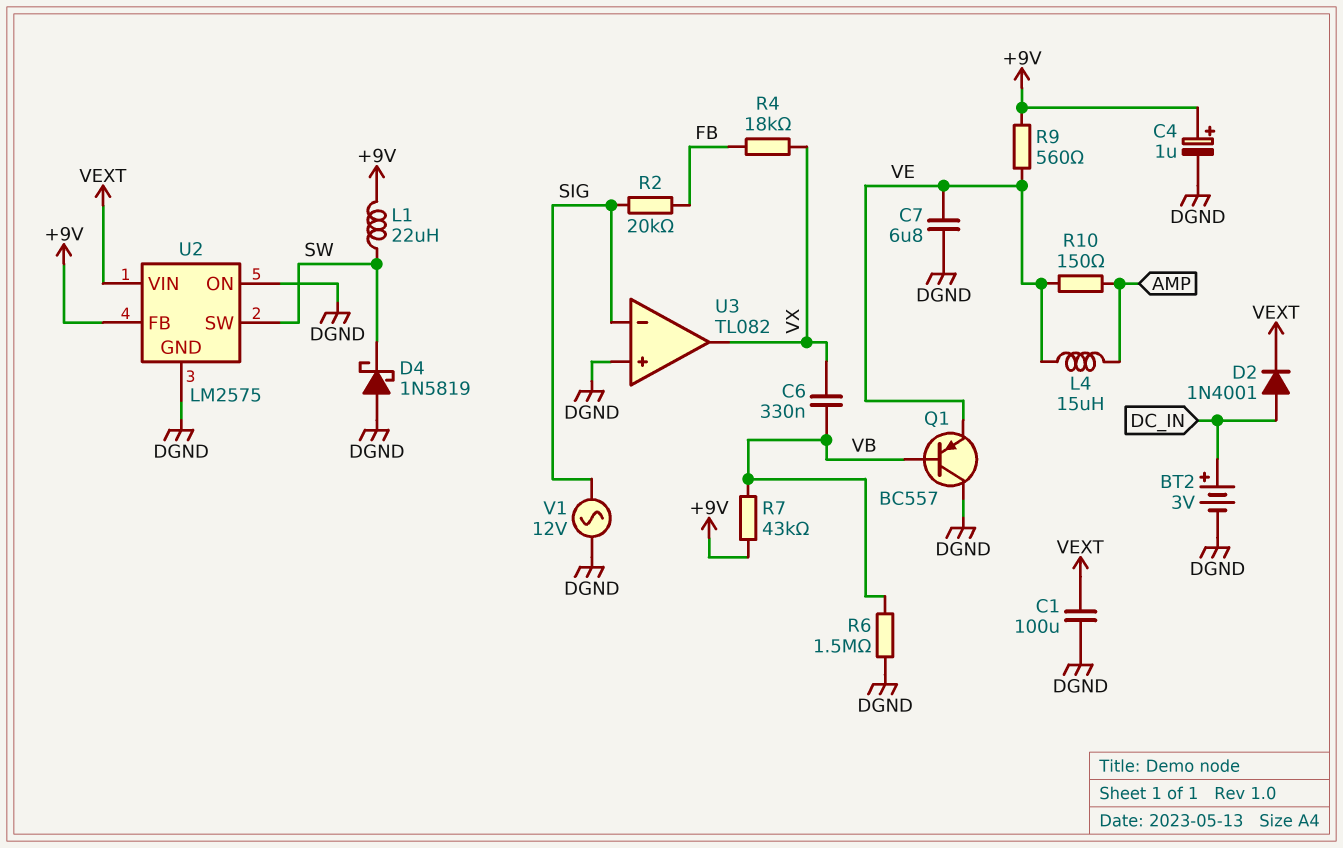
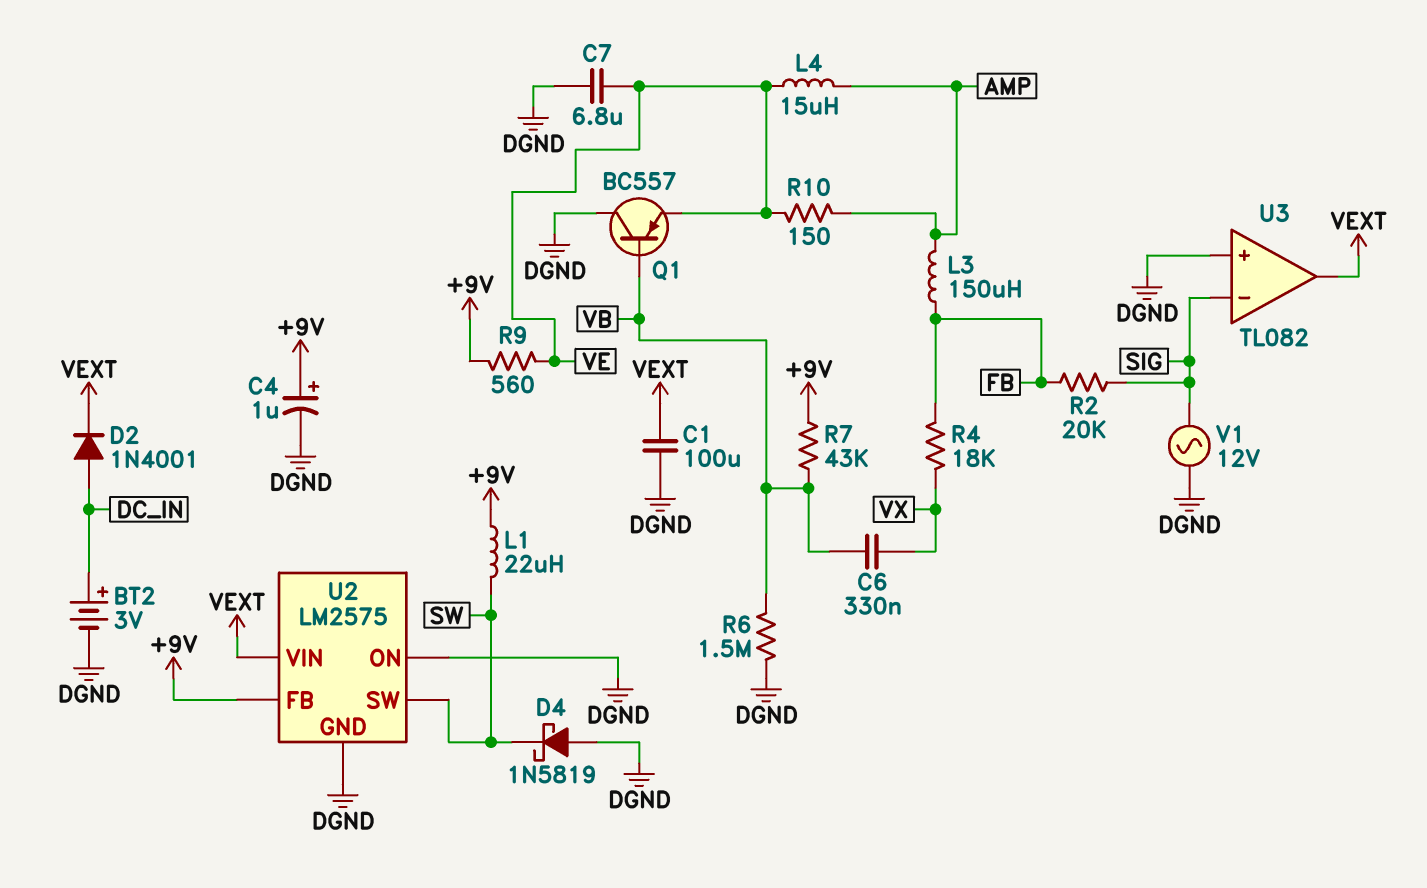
L3: none -> 150uH (AMP, FB)
U3 pin out: VX -> VEXT

